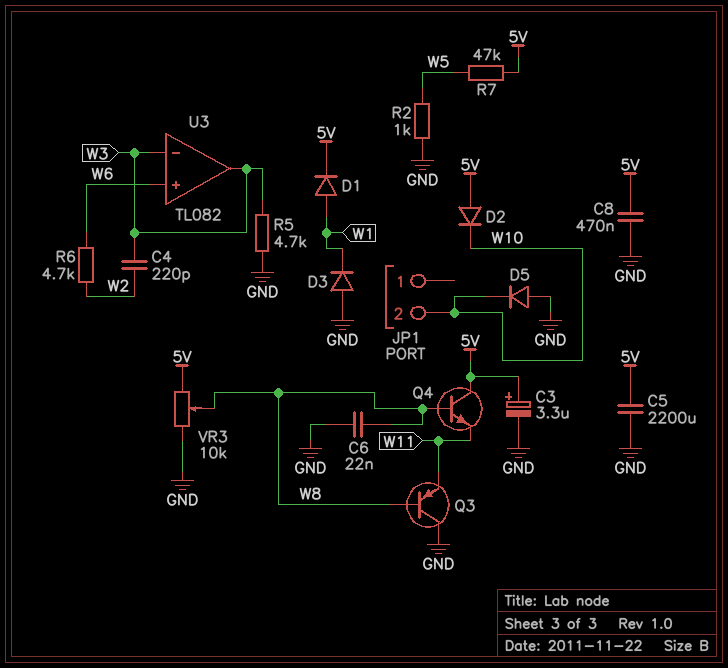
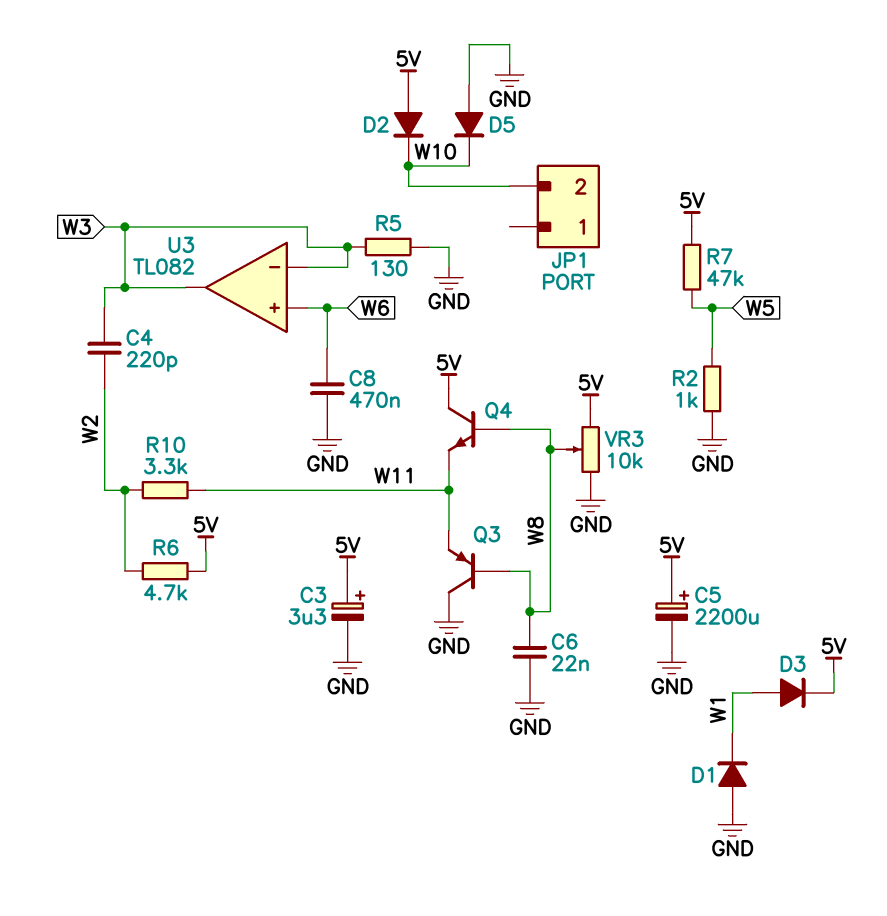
C5: 2200uF (5V, GND) -> 2200uF (plus 5V, minus GND)
C8: 470nF (5V, GND) -> 470nF (GND, W6)
D1: diode (A W1, K 5V) -> diode (A GND, K W1)
D3: diode (A GND, K W1) -> diode (A W1, K 5V)
R5: 4.7k (GND, W3) -> 130 (GND, W3)
R6: 4.7k (W2, W6) -> 4.7k (5V, W2)
R10: none -> 3.3k (W2, W11)

